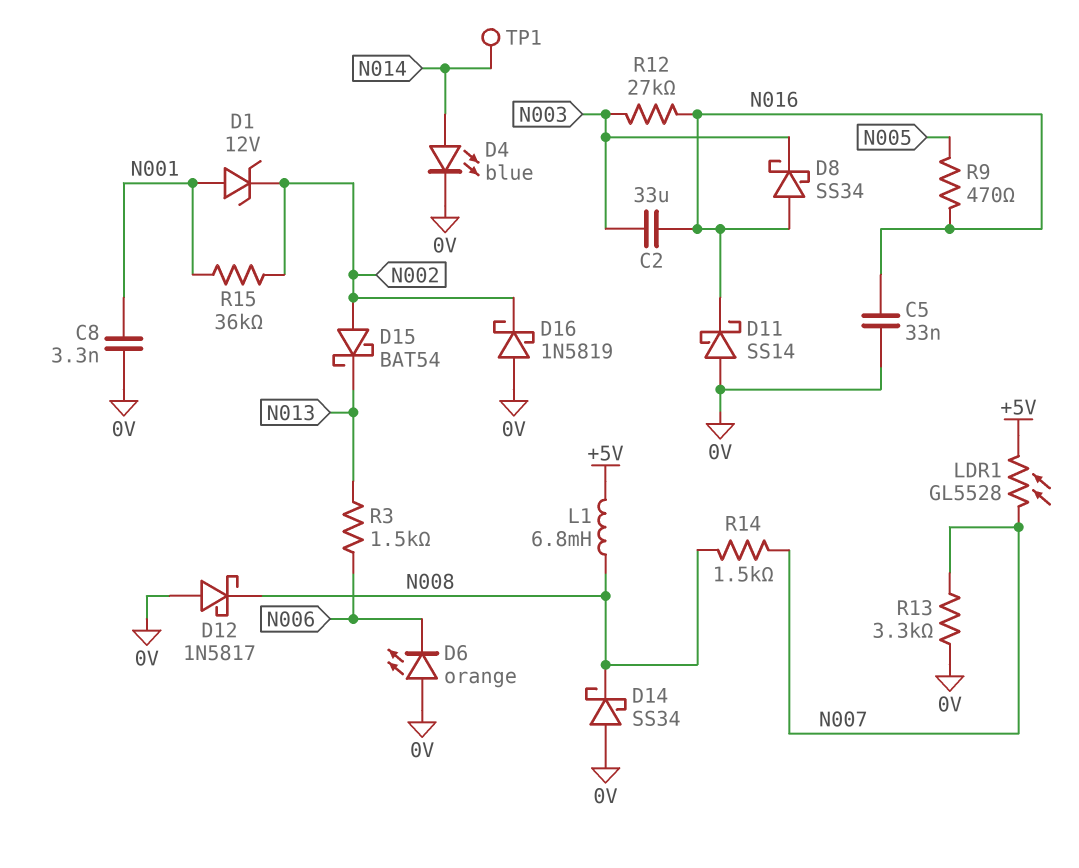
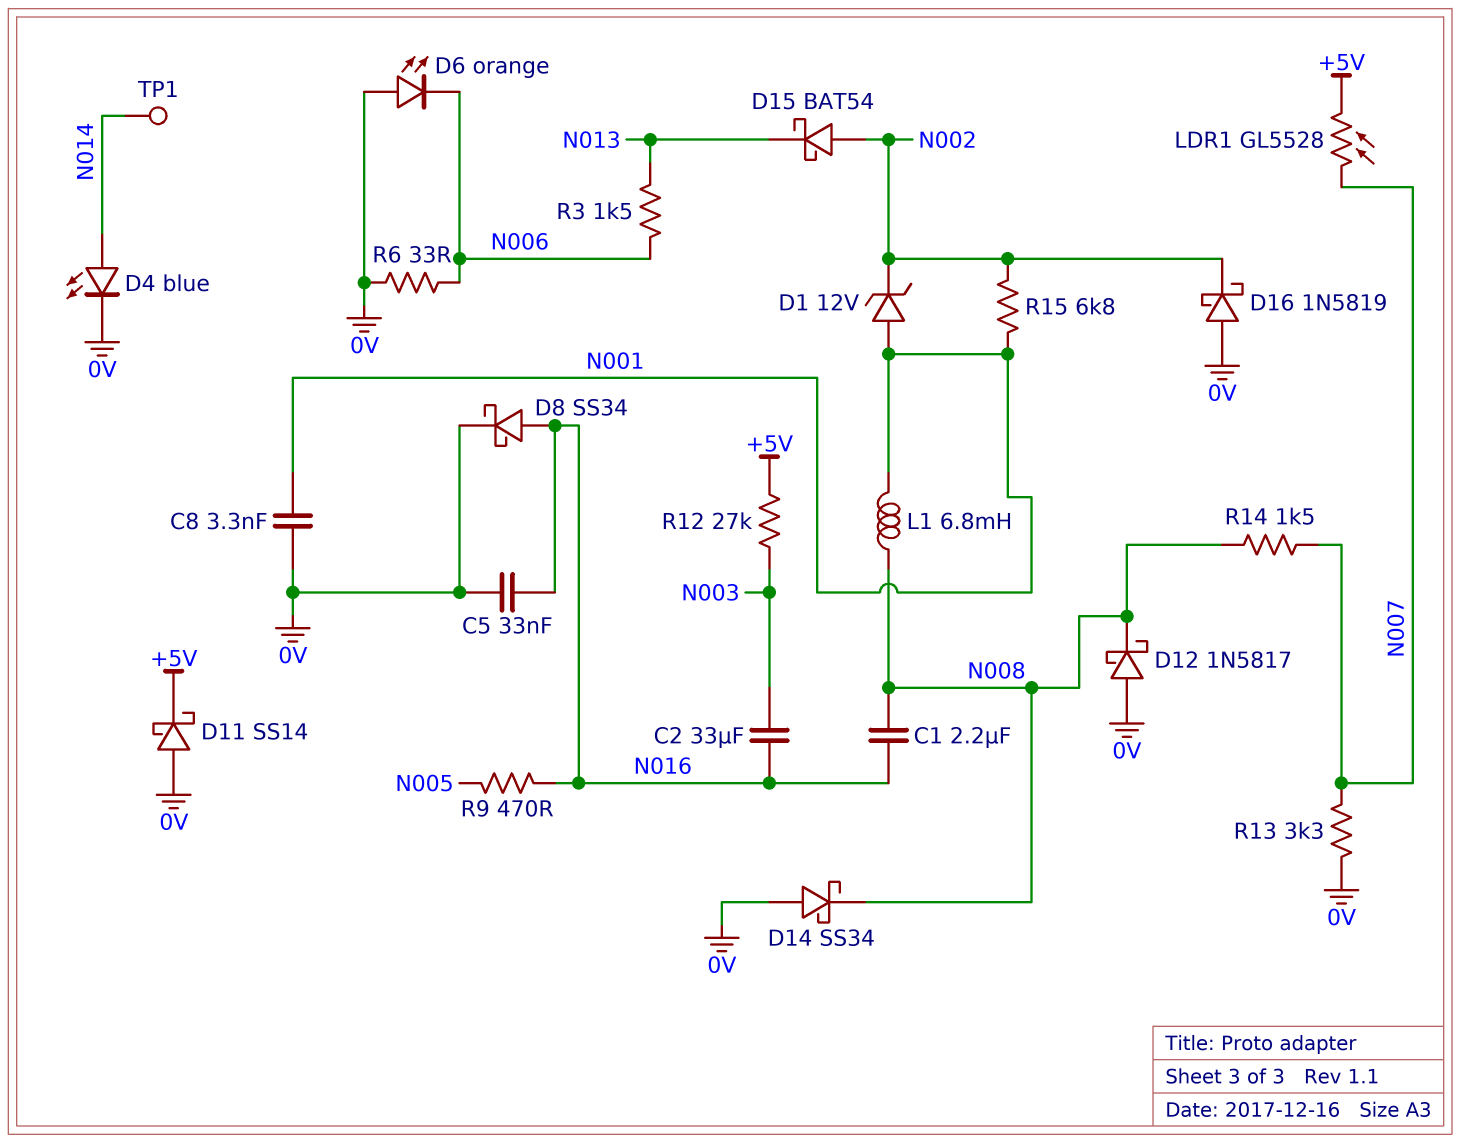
C1: none -> 2.2uF (N008, N016)
D8: schottky SS34 (A N016, K N003) -> schottky SS34 (A N016, K 0V)
D11: schottky SS14 (A 0V, K N016) -> schottky SS14 (A 0V, K +5V)
L1: 6.8mH (+5V, N008) -> 6.8mH (N001, N008)
R6: none -> 33 (0V, N006)
R12: 27k (N003, N016) -> 27k (+5V, N003)
R15: 36k (N001, N002) -> 6.8k (N001, N002)

